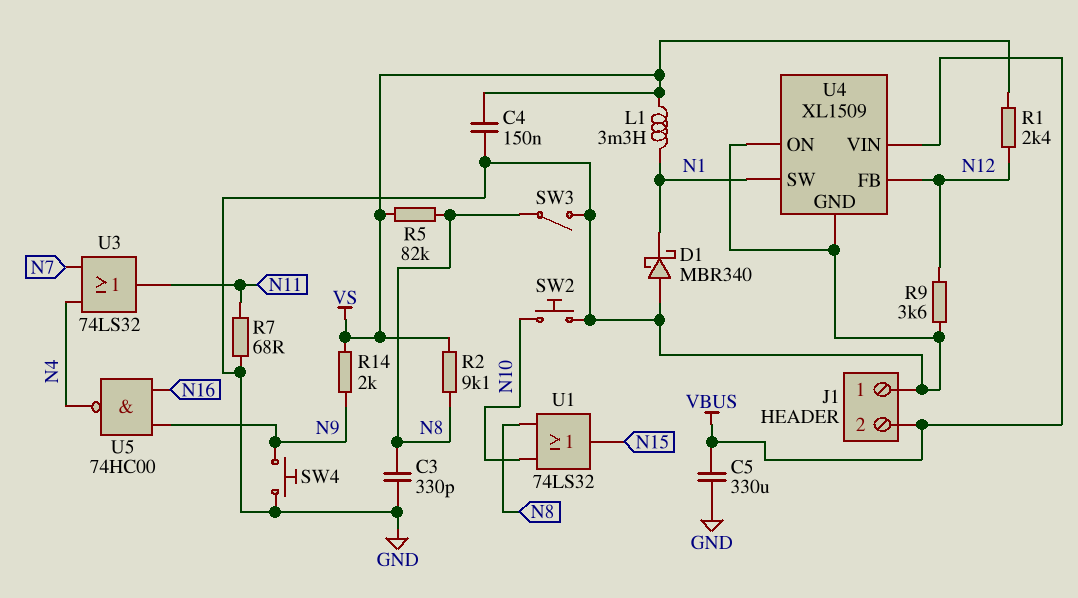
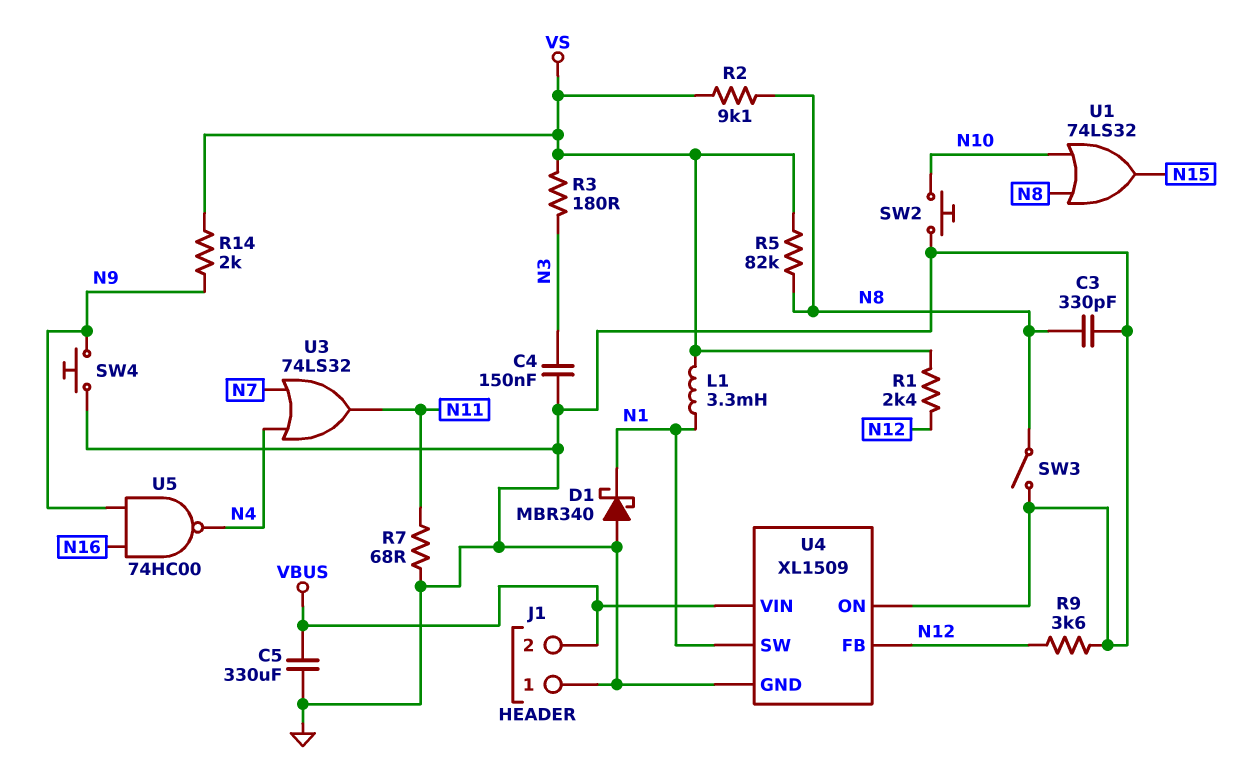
C4: 150nF (GND, VS) -> 150nF (GND, N3)
R3: none -> 180 (N3, VS)

